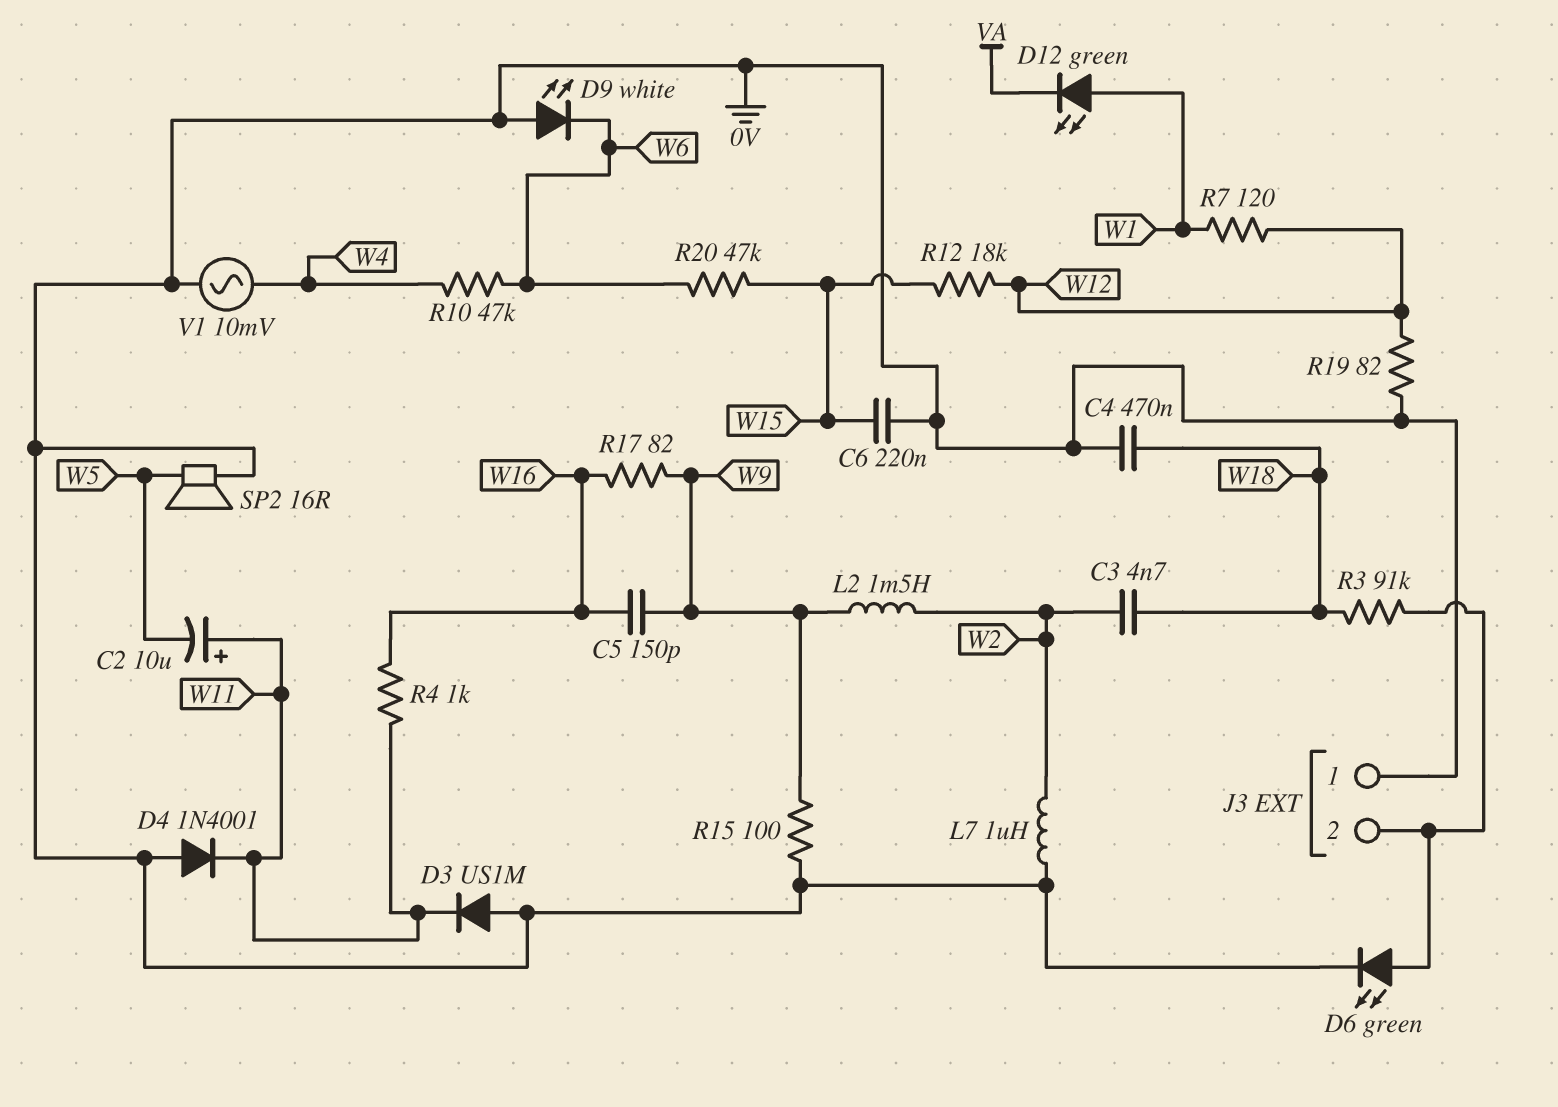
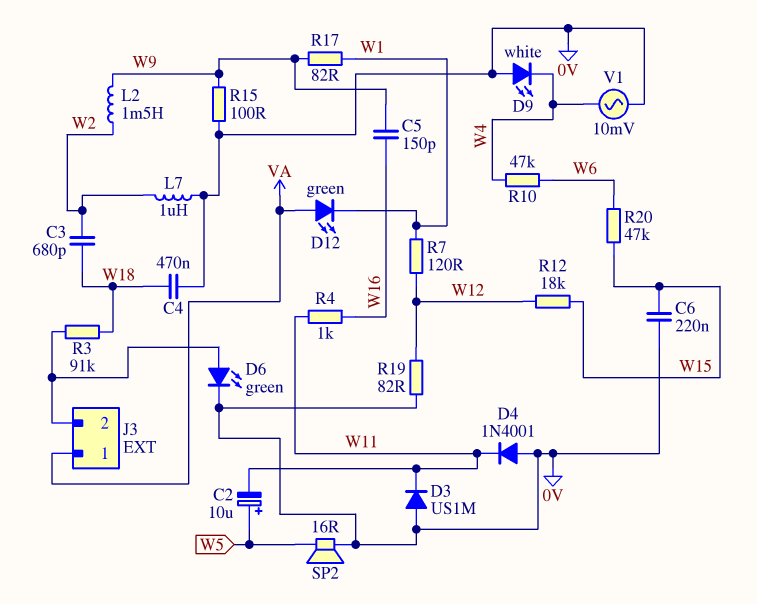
C2: 10uF (plus W11, minus W5) -> 10uF (plus W5, minus W11)
C3: 4.7nF (W2, W18) -> 680pF (W2, W18)
D9: LED white (A 0V, K W6) -> LED white (A 0V, K W4)
D12: LED green (A W1, K VA) -> LED green (A VA, K W1)
J3 pin 1: 0V -> VA
R17: 82 (W9, W16) -> 82 (W1, W9)

